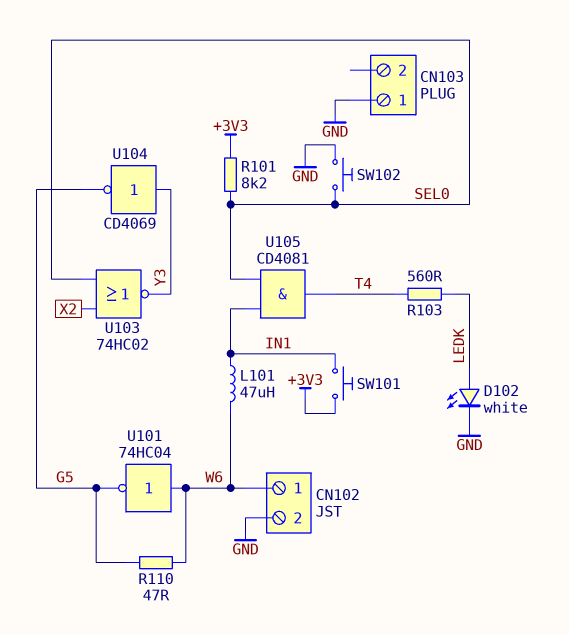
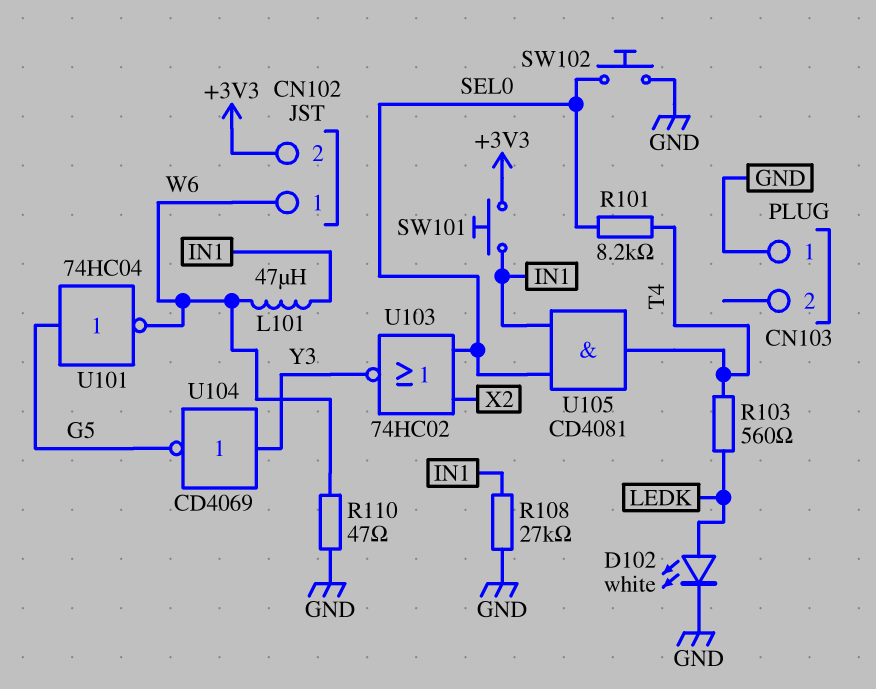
CN102 pin 2: GND -> +3V3
R101: 8.2k (+3V3, SEL0) -> 8.2k (SEL0, T4)
R108: none -> 27k (GND, IN1)
R110: 47 (G5, W6) -> 47 (GND, W6)
U101: NOT 74HC04 (in W6, out G5) -> NOT 74HC04 (in G5, out W6)

